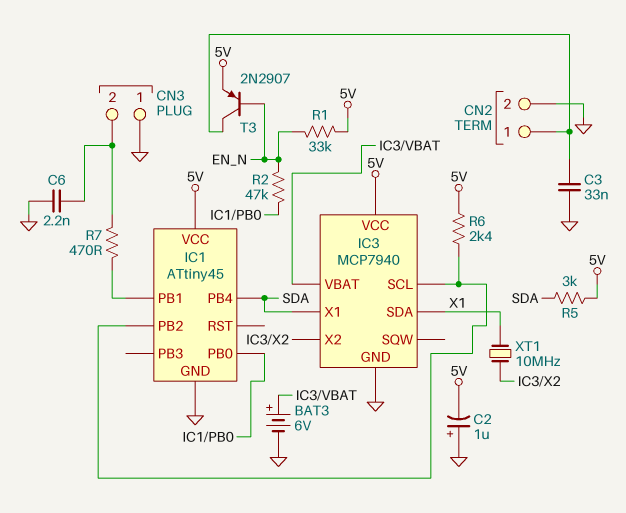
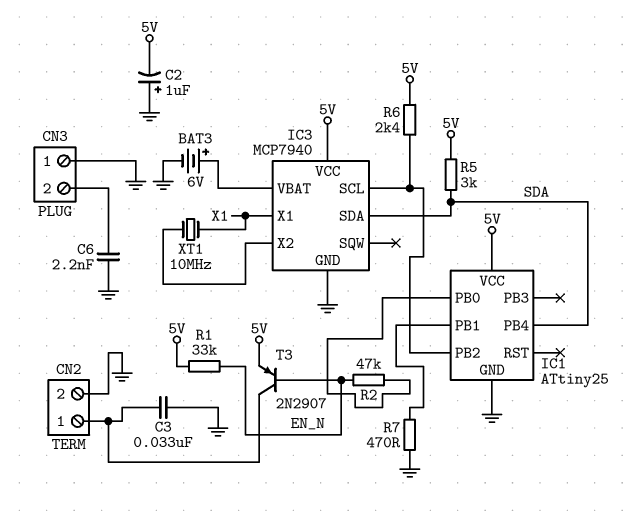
IC1: ATtiny45 -> ATtiny25
IC3 pin SDA: X1 -> SDA
IC3 pin X1: SDA -> X1
R7: 470 (CN3/2, IC1/PB1) -> 470 (GND, IC1/PB1)

